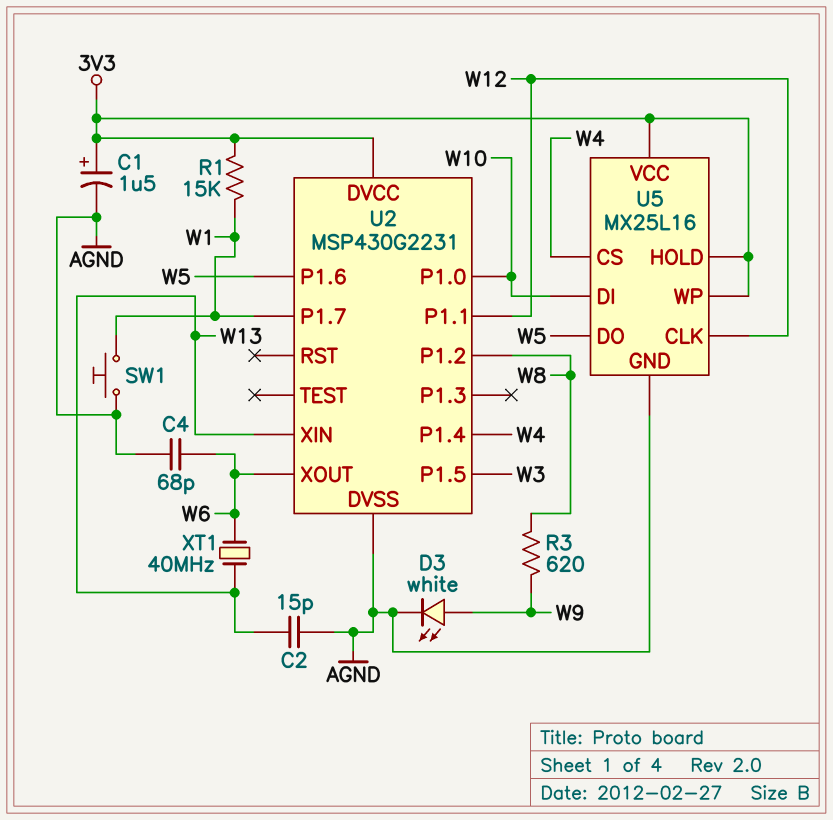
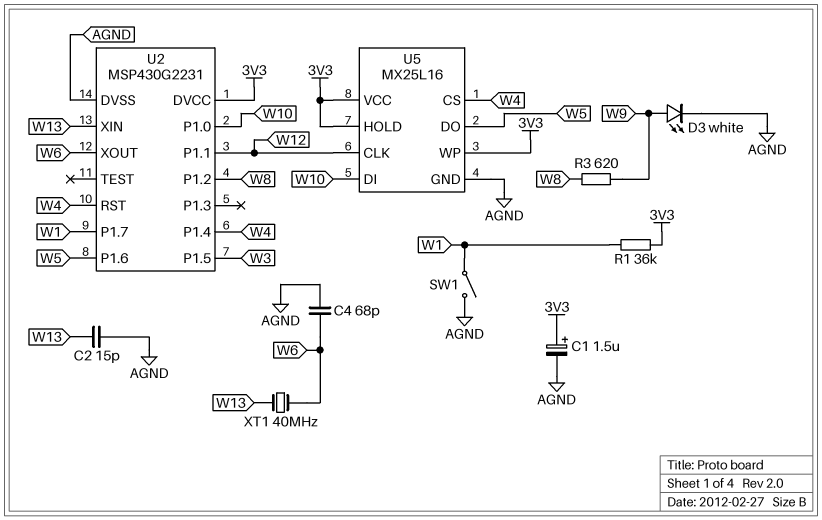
R1: 15k (3V3, W1) -> 36k (3V3, W1)
SW1: button (AGND, W1) -> switch (AGND, W1)
U2 pin RST: none -> W4

